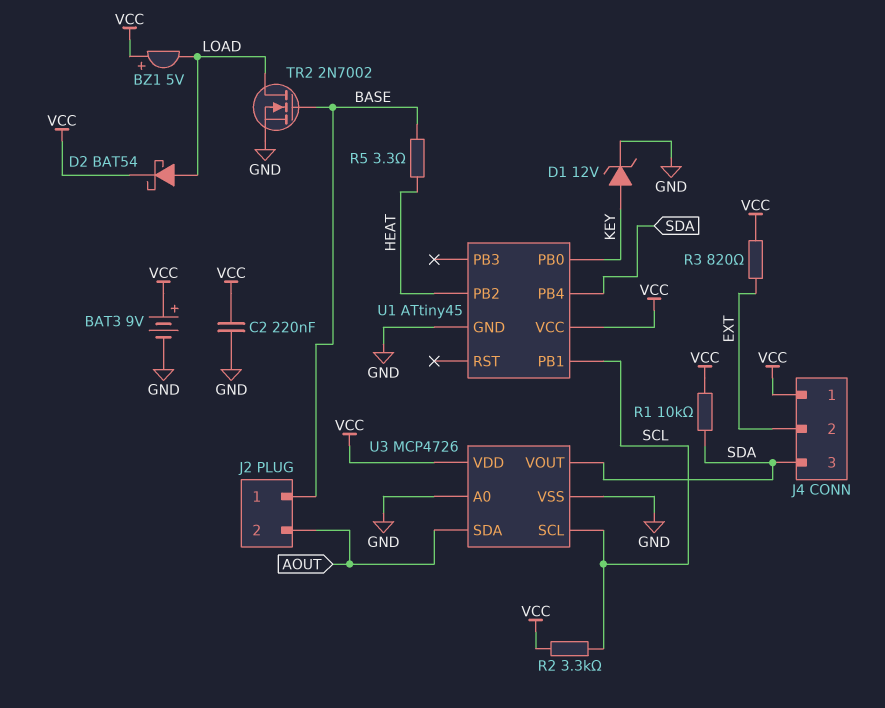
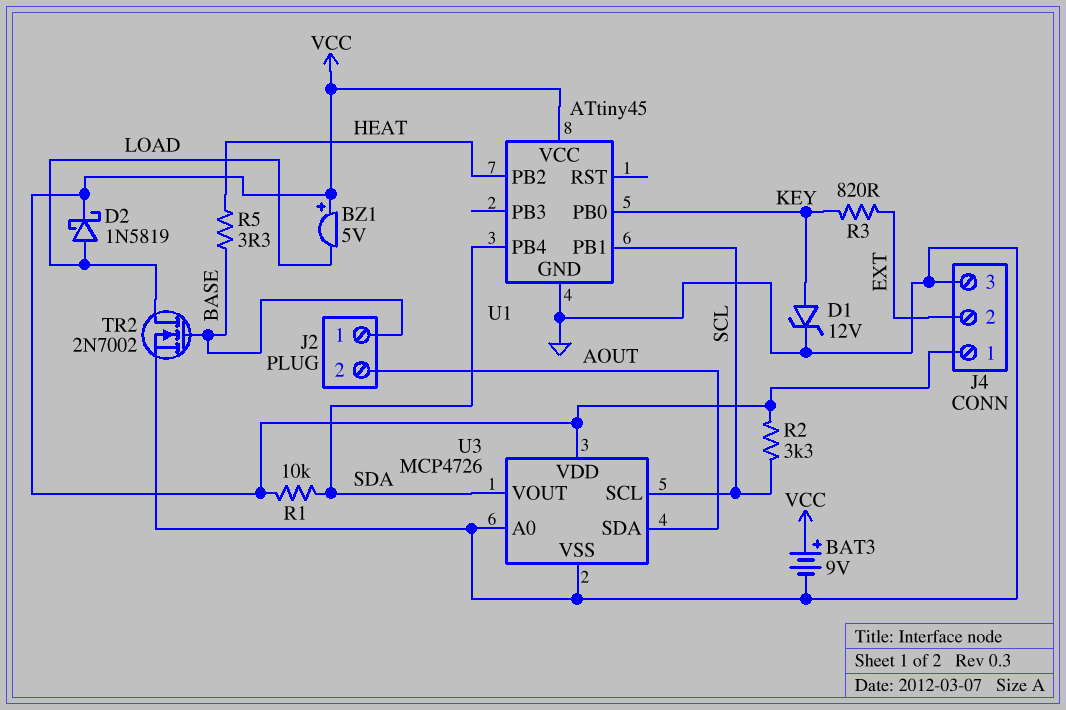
C2: 220nF (GND, VCC) -> none
D2: schottky BAT54 (A LOAD, K VCC) -> schottky 1N5819 (A LOAD, K VCC)
J4 pin 3: SDA -> GND
R3: 820 (EXT, VCC) -> 820 (EXT, KEY)

